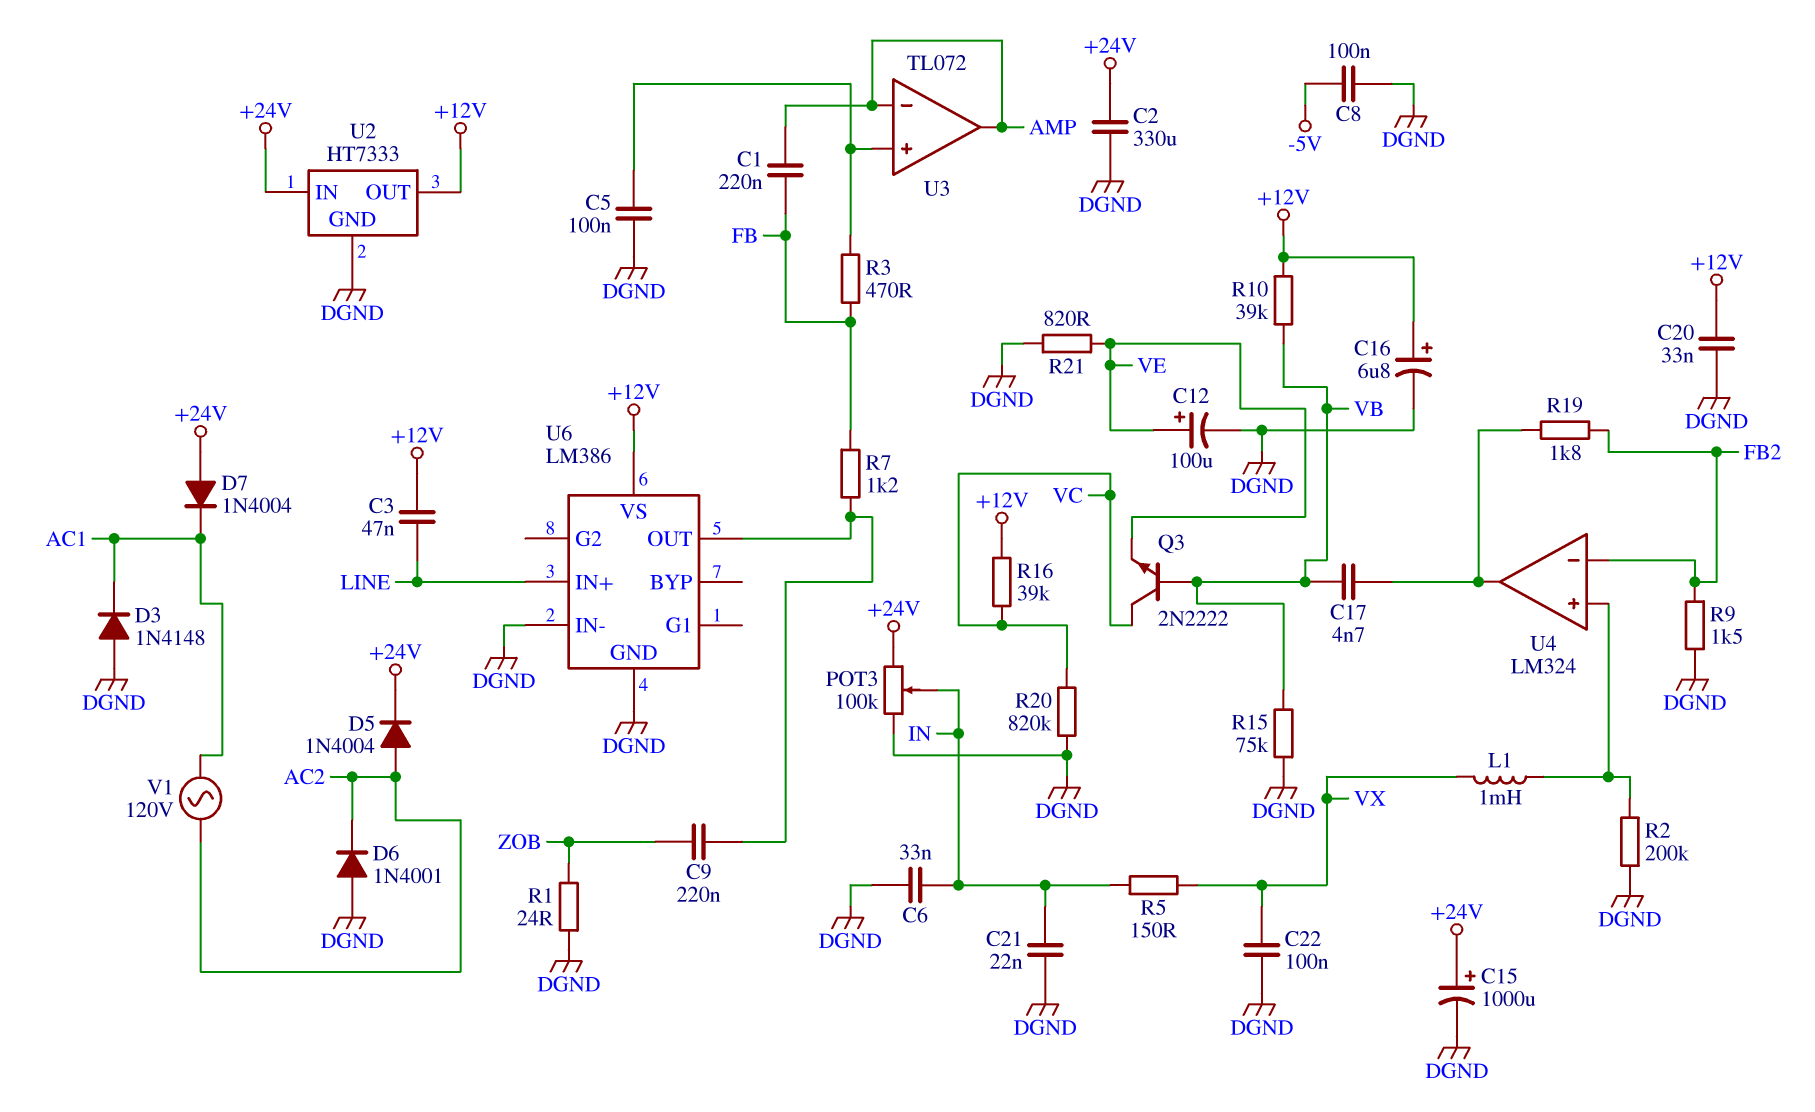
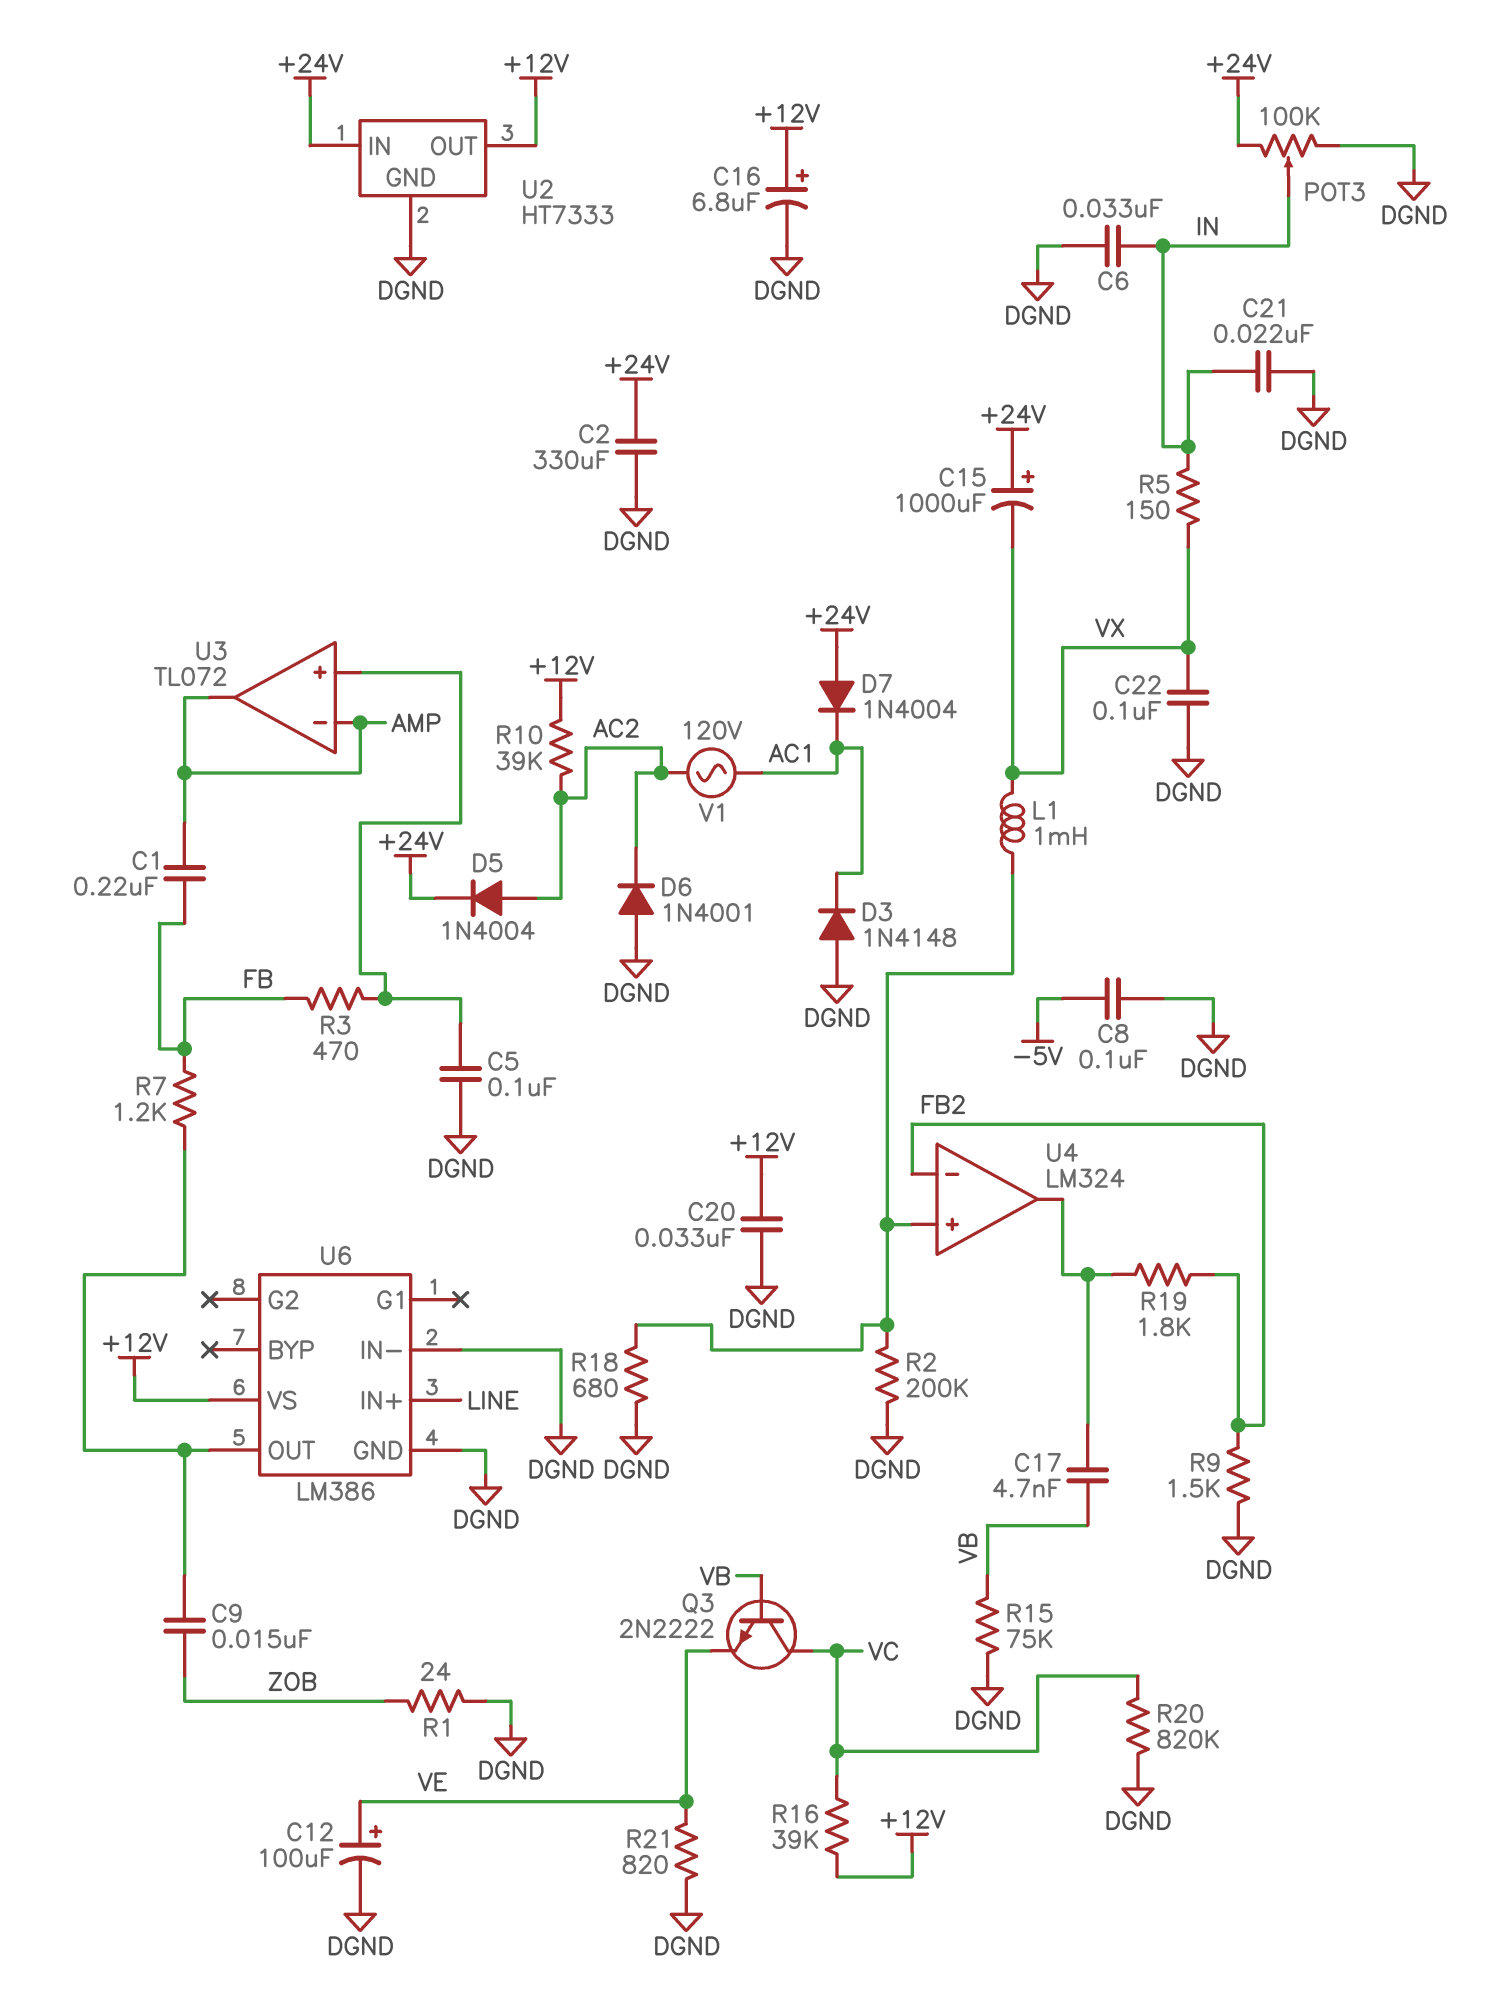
C3: 47nF (+12V, LINE) -> none
C9: 220nF (U6/OUT, ZOB) -> 15nF (U6/OUT, ZOB)
C15: 1000uF (plus +24V, minus DGND) -> 1000uF (plus +24V, minus VX)
R10: 39k (+12V, VB) -> 39k (+12V, AC2)
R18: none -> 680 (DGND, U4/in+)

